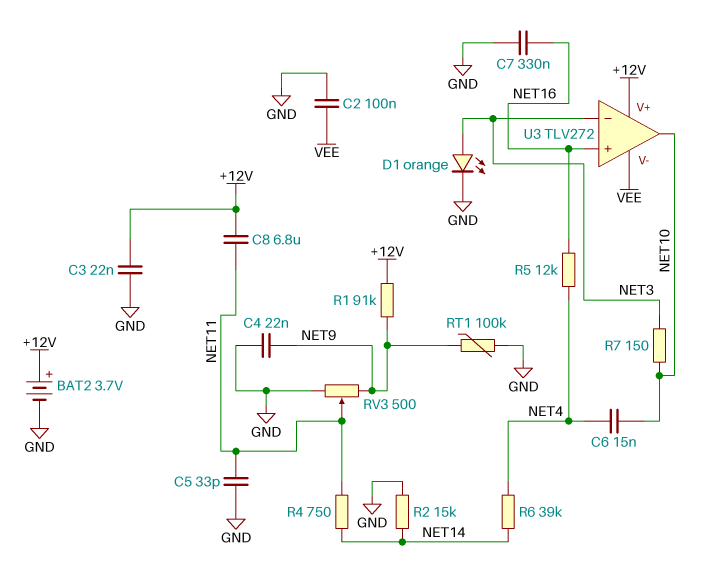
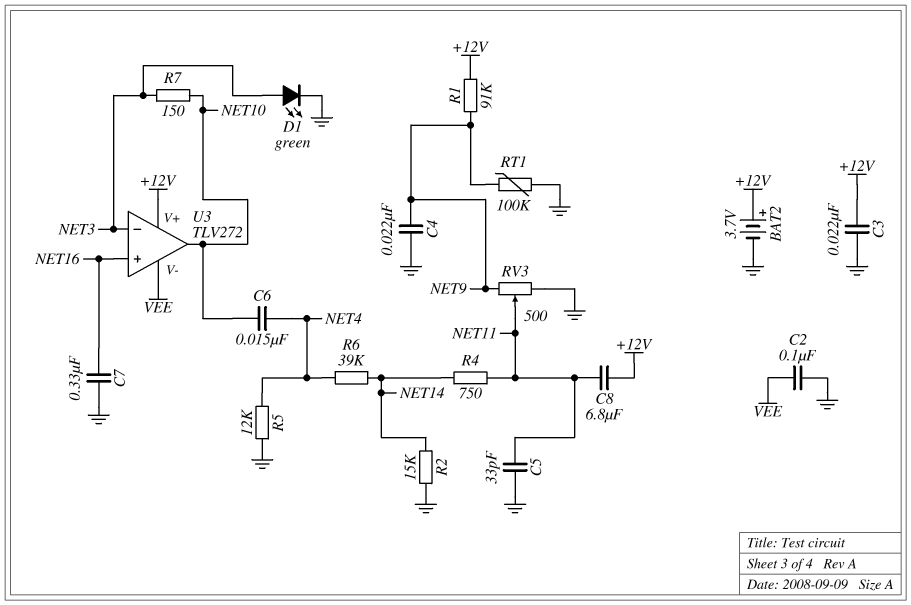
D1: LED orange (A NET3, K GND) -> LED green (A NET3, K GND)
R5: 12k (NET4, NET16) -> 12k (GND, NET4)

